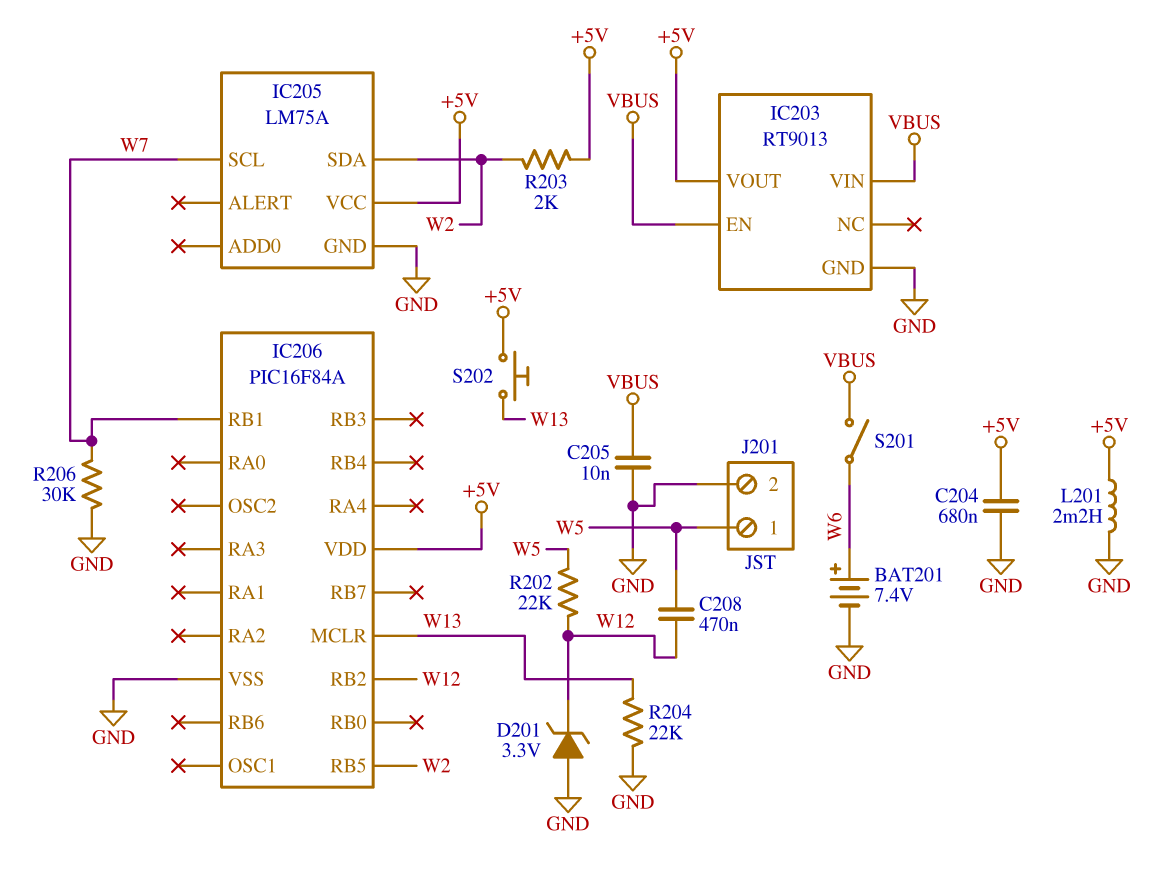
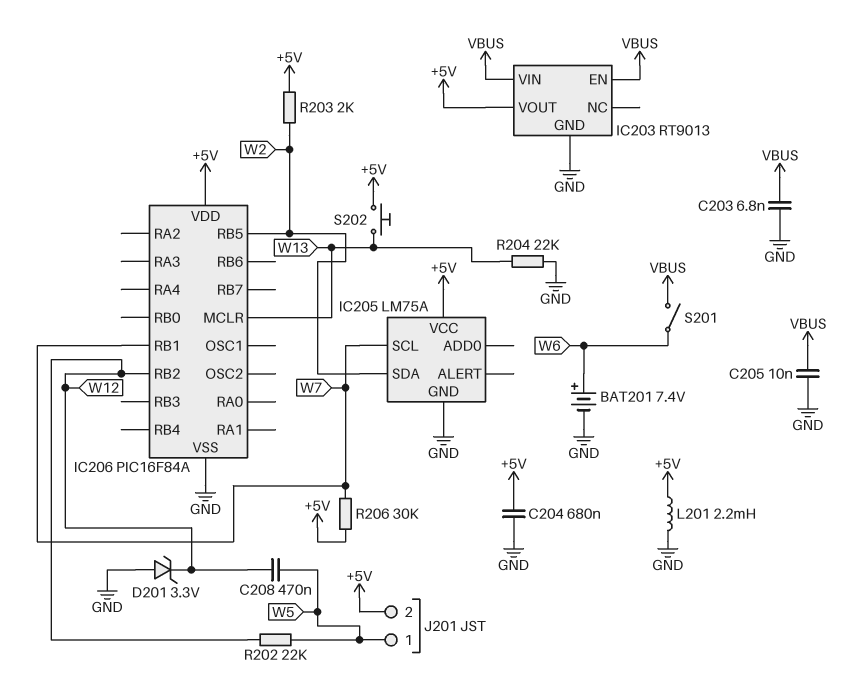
C203: none -> 6.8nF (GND, VBUS)
J201 pin 2: GND -> +5V
R206: 30k (GND, W7) -> 30k (+5V, W7)

